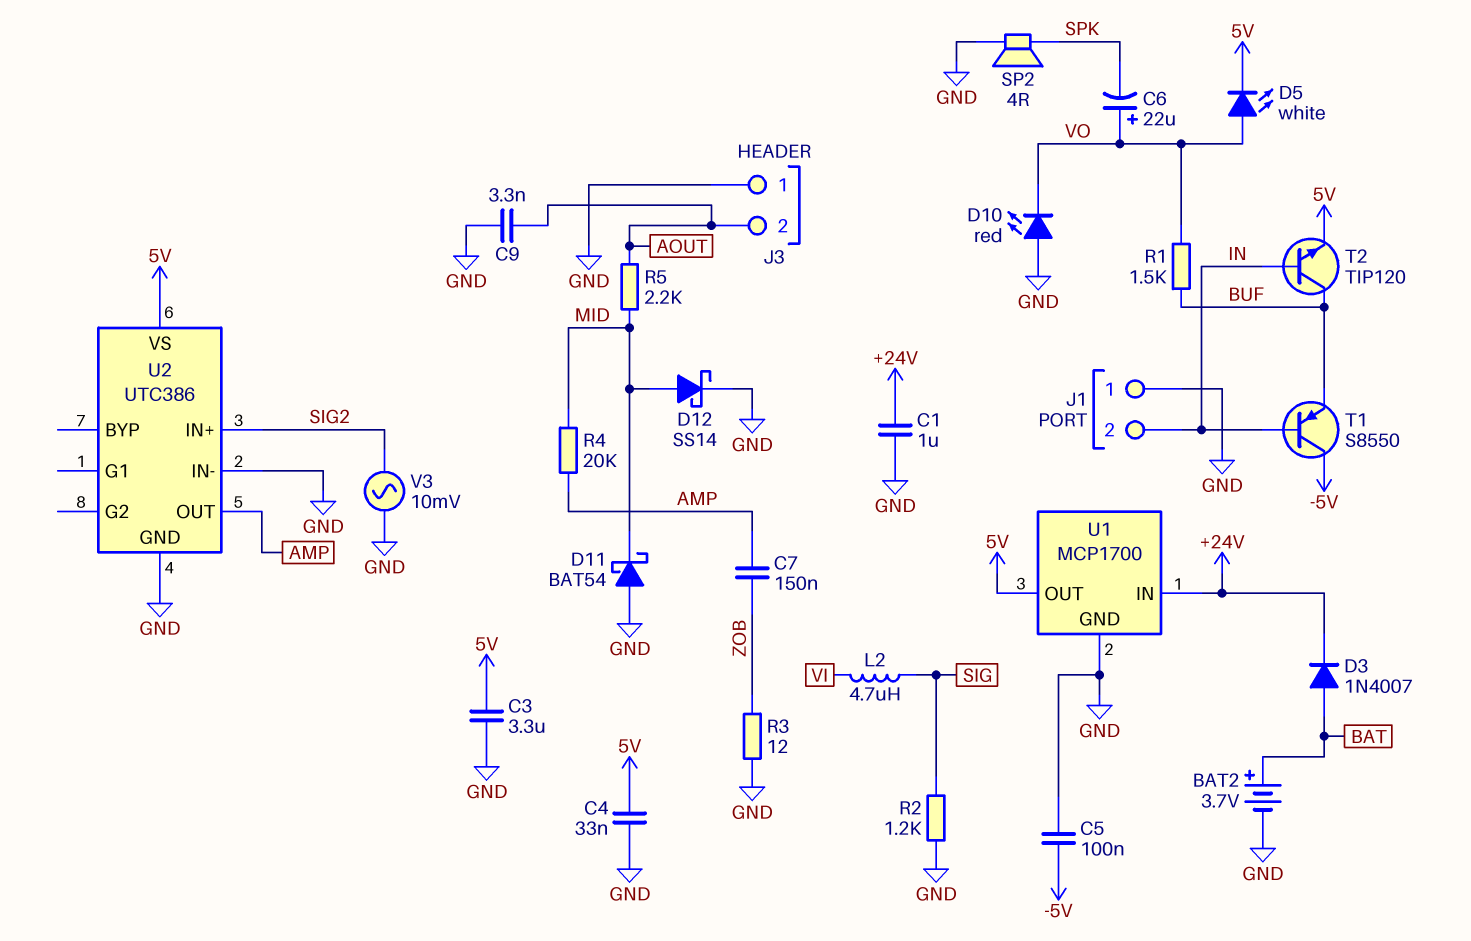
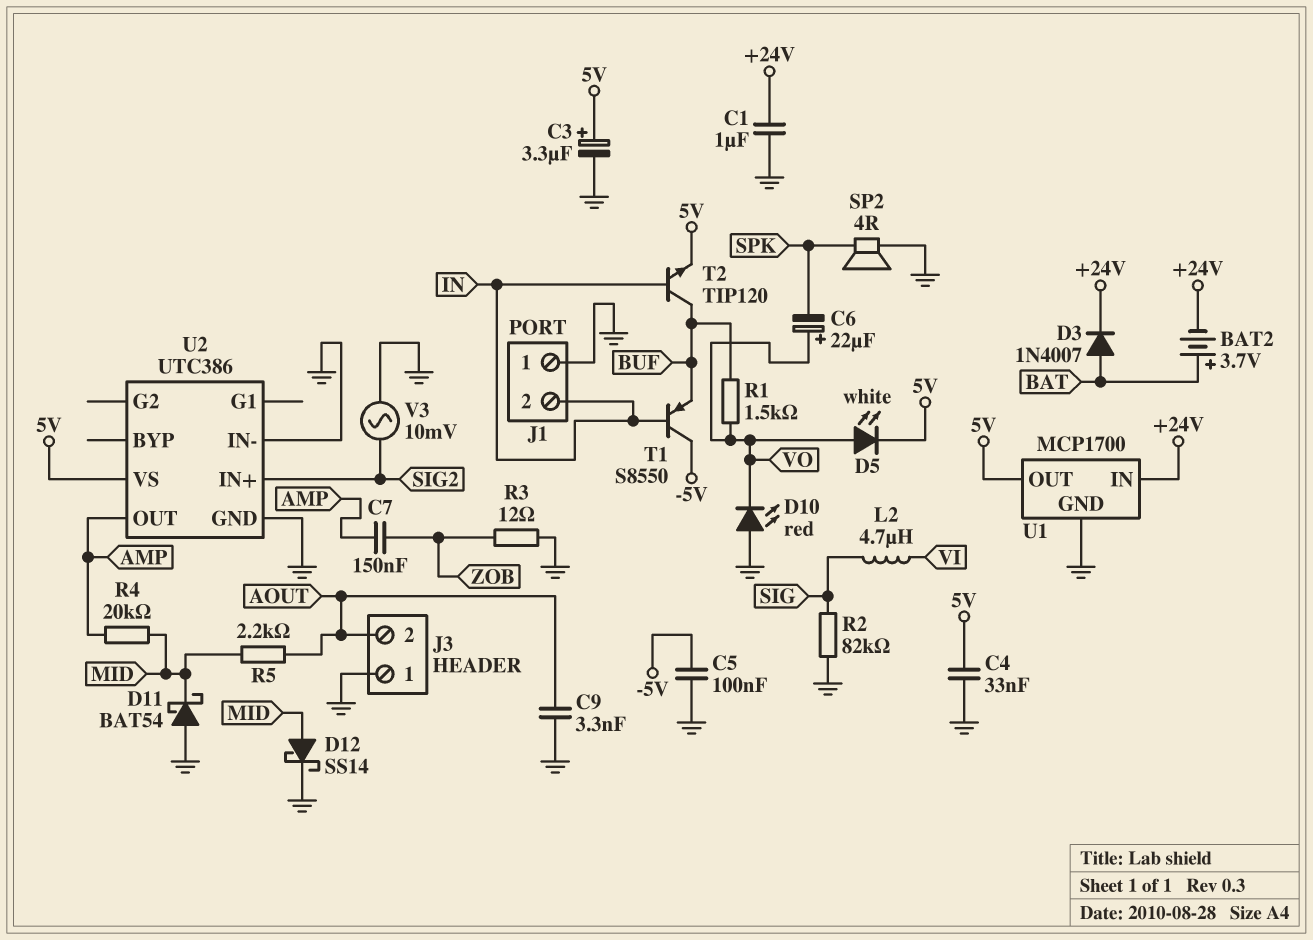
BAT2: 3.7V (plus BAT, minus GND) -> 3.7V (plus BAT, minus +24V)
C3: 3.3uF (5V, GND) -> 3.3uF (plus 5V, minus GND)
R2: 1.2k (GND, SIG) -> 82k (GND, SIG)

